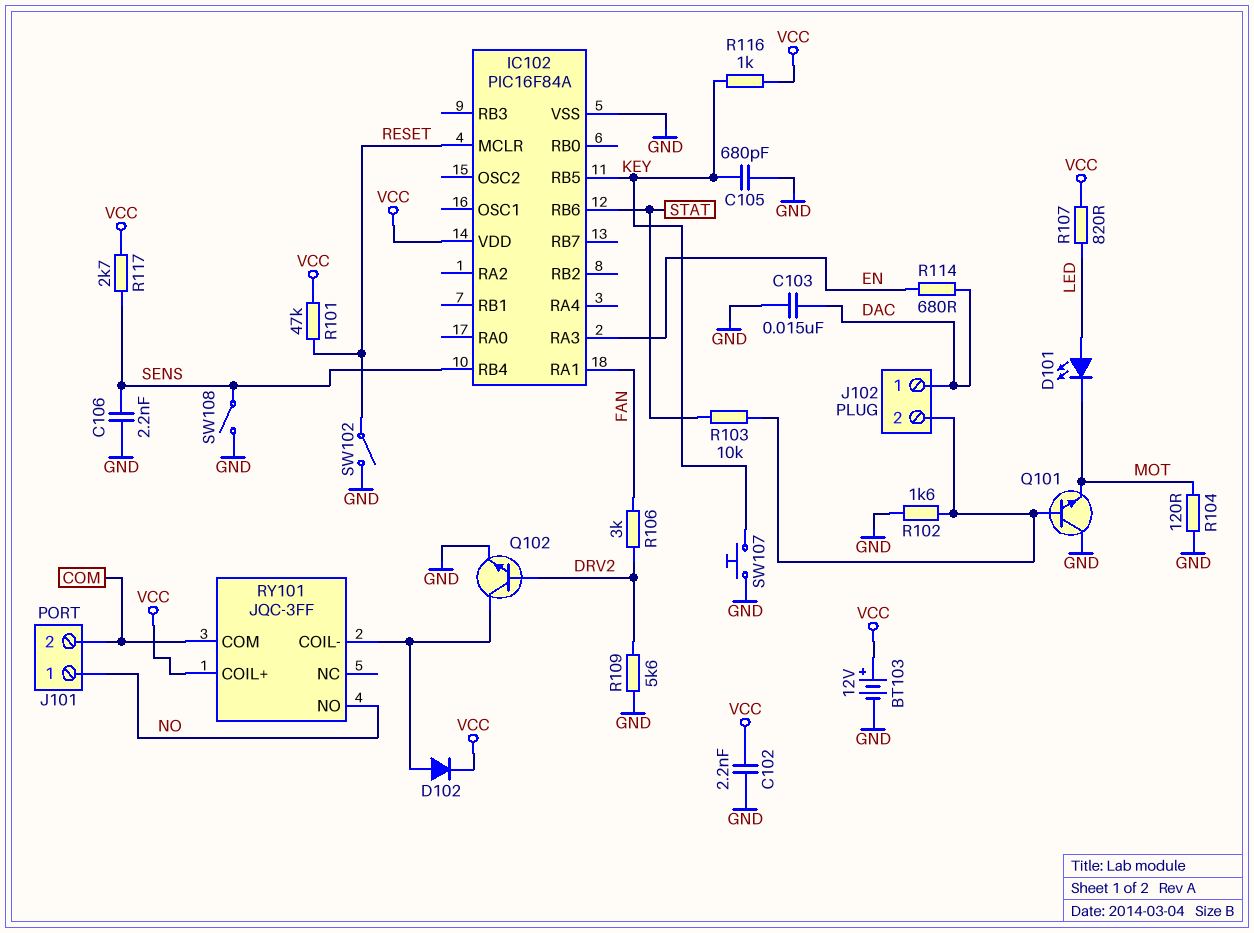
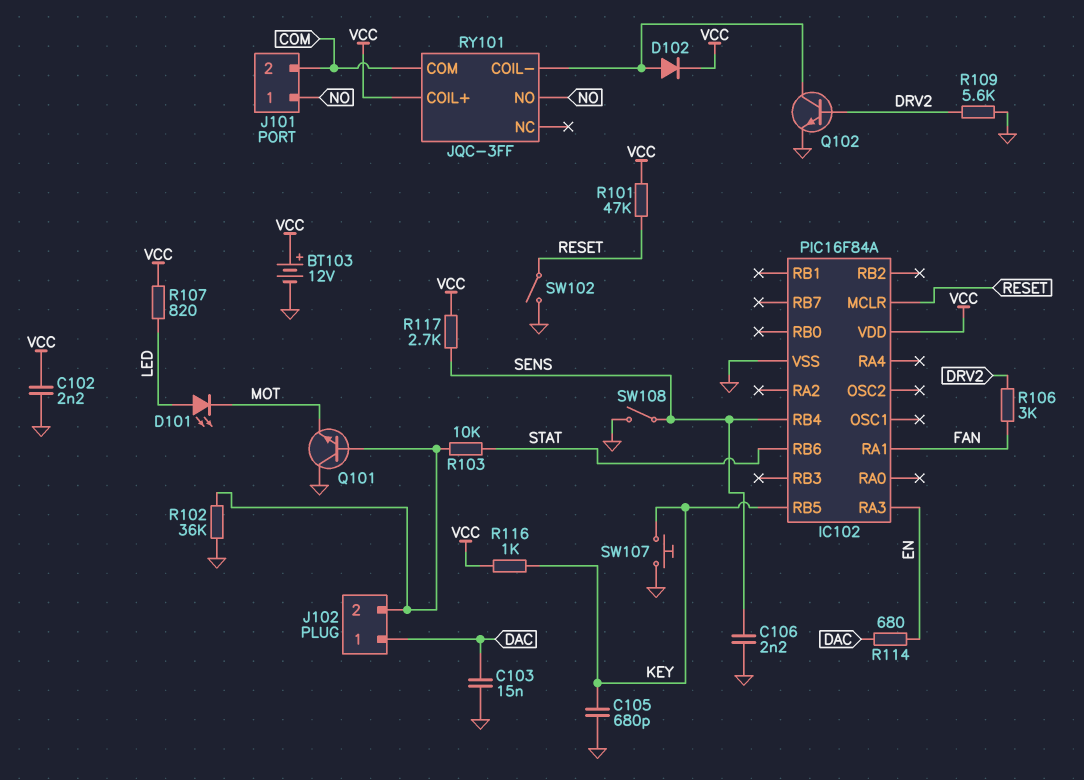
R102: 1.6k (GND, J102/2) -> 36k (GND, J102/2)
R104: 120 (GND, MOT) -> none

